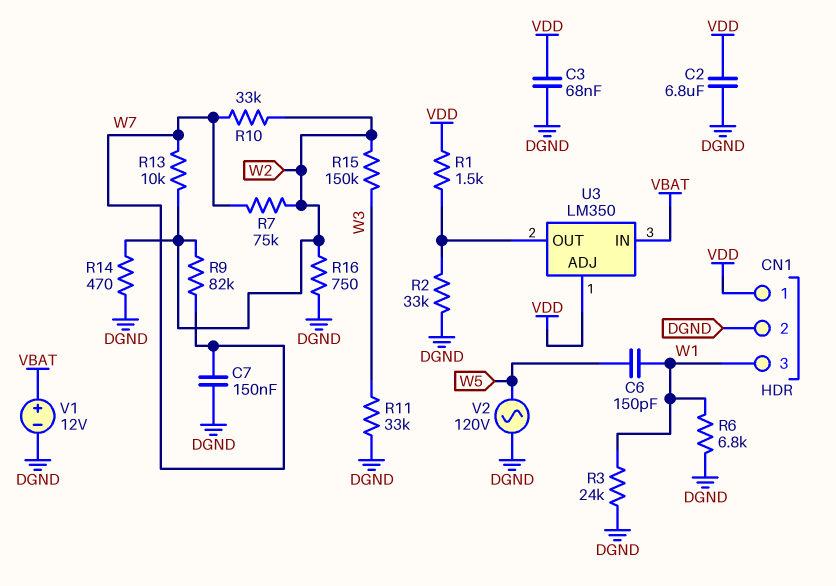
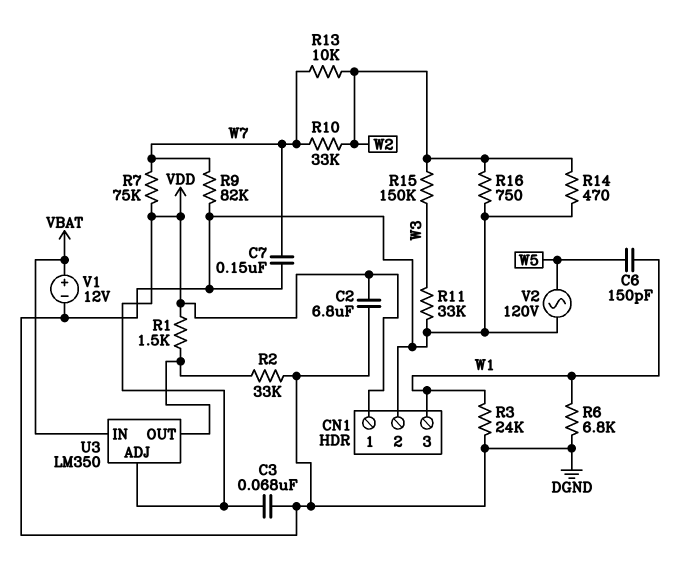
R7: 75k (W2, W7) -> 75k (VDD, W7)
R9: 82k (W2, W7) -> 82k (DGND, W7)

